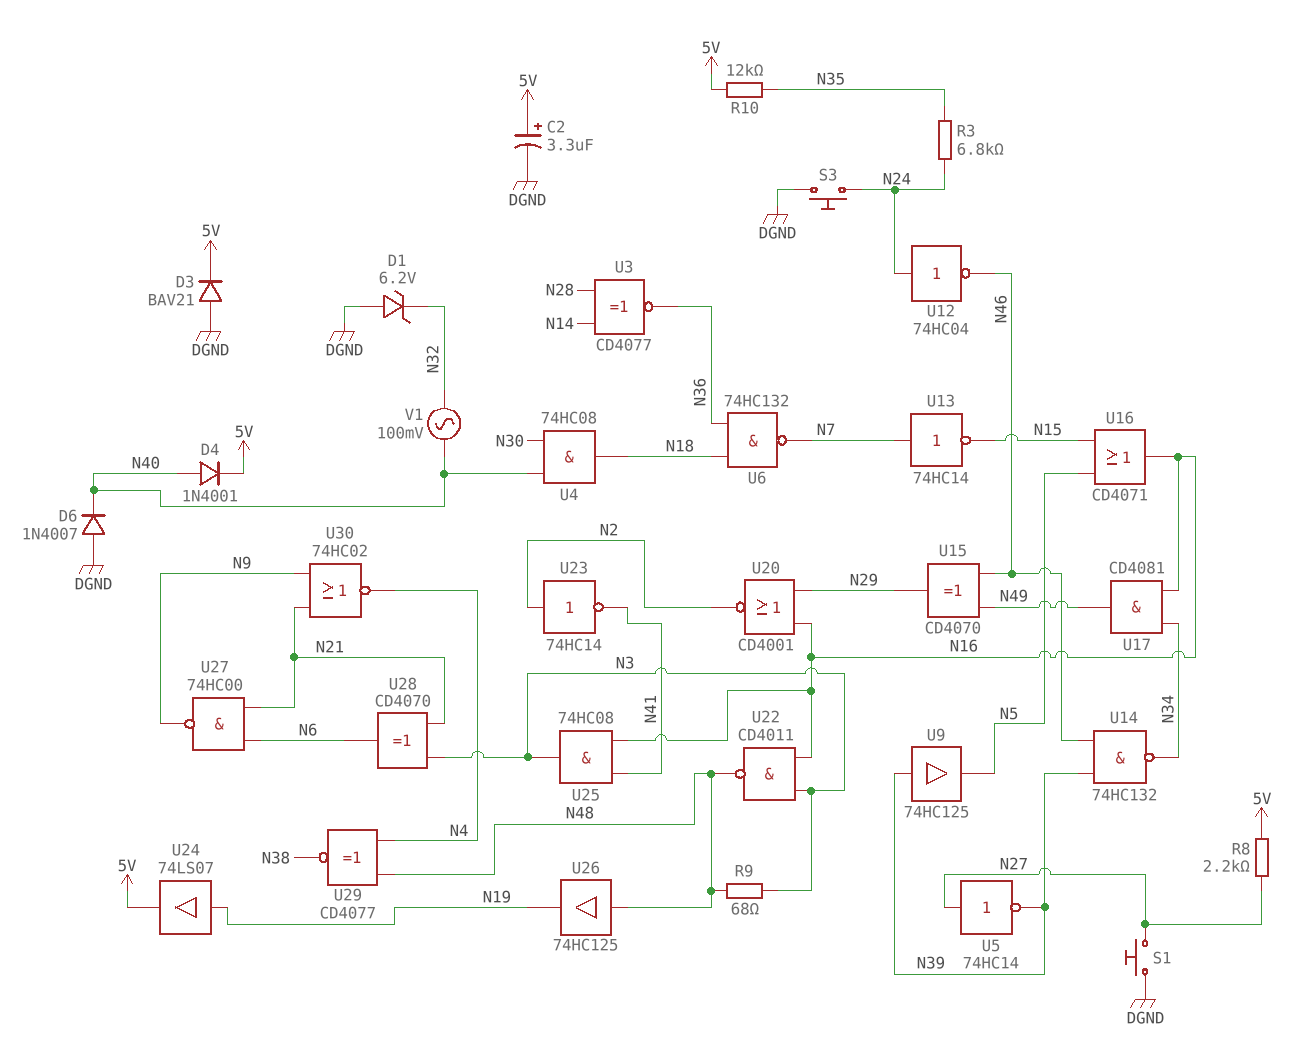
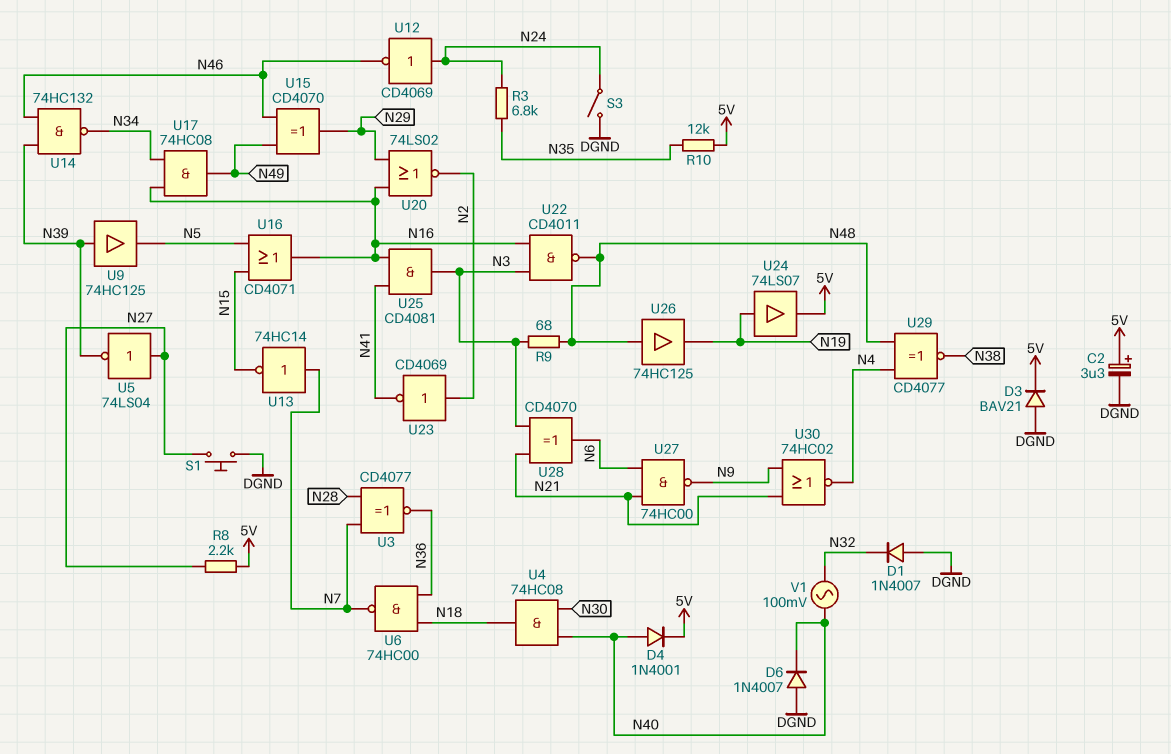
D1: zener 6.2V (A DGND, K N32) -> diode 1N4007 (A DGND, K N32)
S3: button (DGND, N24) -> switch (DGND, N24)
U3: XNOR CD4077 (in N14, in N28, out N36) -> XNOR CD4077 (in N7, in N28, out N36)
U5: NOT 74HC14 (in N27, out N39) -> NOT 74LS04 (in N27, out N39)
U6: NAND 74HC132 (in N18, in N36, out N7) -> NAND 74HC00 (in N18, in N36, out N7)
U12: NOT 74HC04 (in N24, out N46) -> NOT CD4069 (in N24, out N46)
U17: AND CD4081 (in N16, in N34, out N49) -> AND 74HC08 (in N16, in N34, out N49)
U20: NOR CD4001 (in N16, in N29, out N2) -> NOR 74LS02 (in N16, in N29, out N2)
U23: NOT 74HC14 (in N2, out N41) -> NOT CD4069 (in N2, out N41)
U25: AND 74HC08 (in N16, in N41, out N3) -> AND CD4081 (in N16, in N41, out N3)

